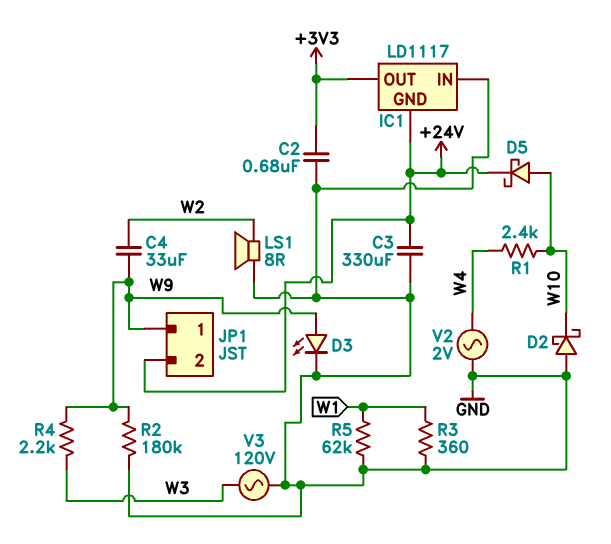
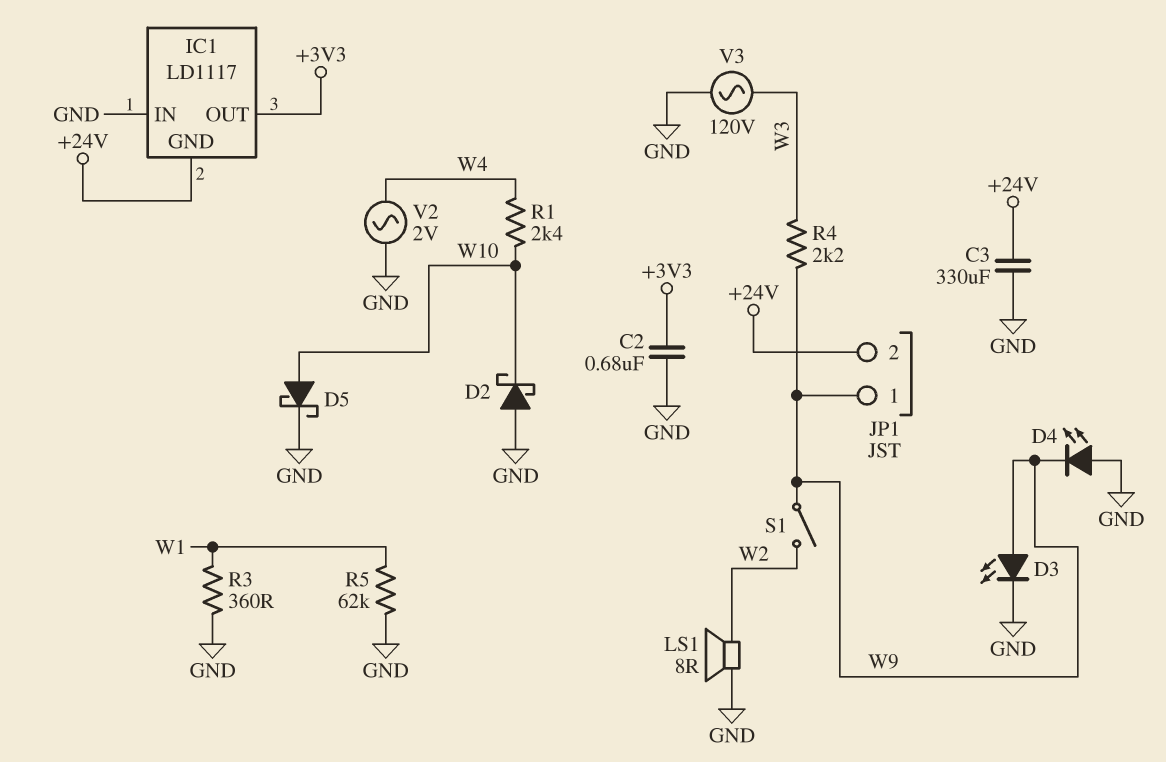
C4: 33uF (W2, W9) -> none
D4: none -> LED (A GND, K W9)
D5: schottky (A W10, K +24V) -> schottky (A W10, K GND)
R2: 180k (GND, W9) -> none
S1: none -> switch (W2, W9)

